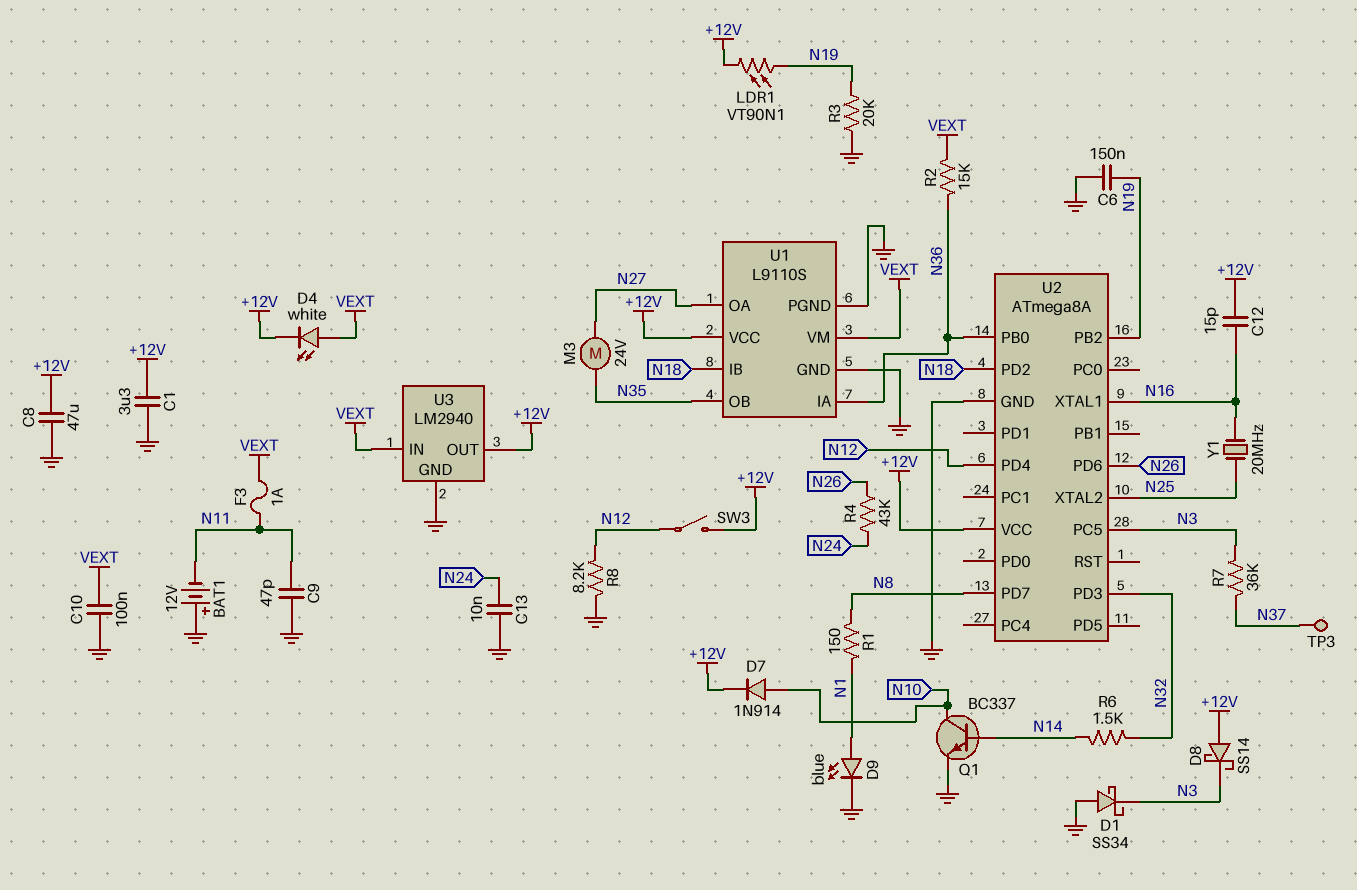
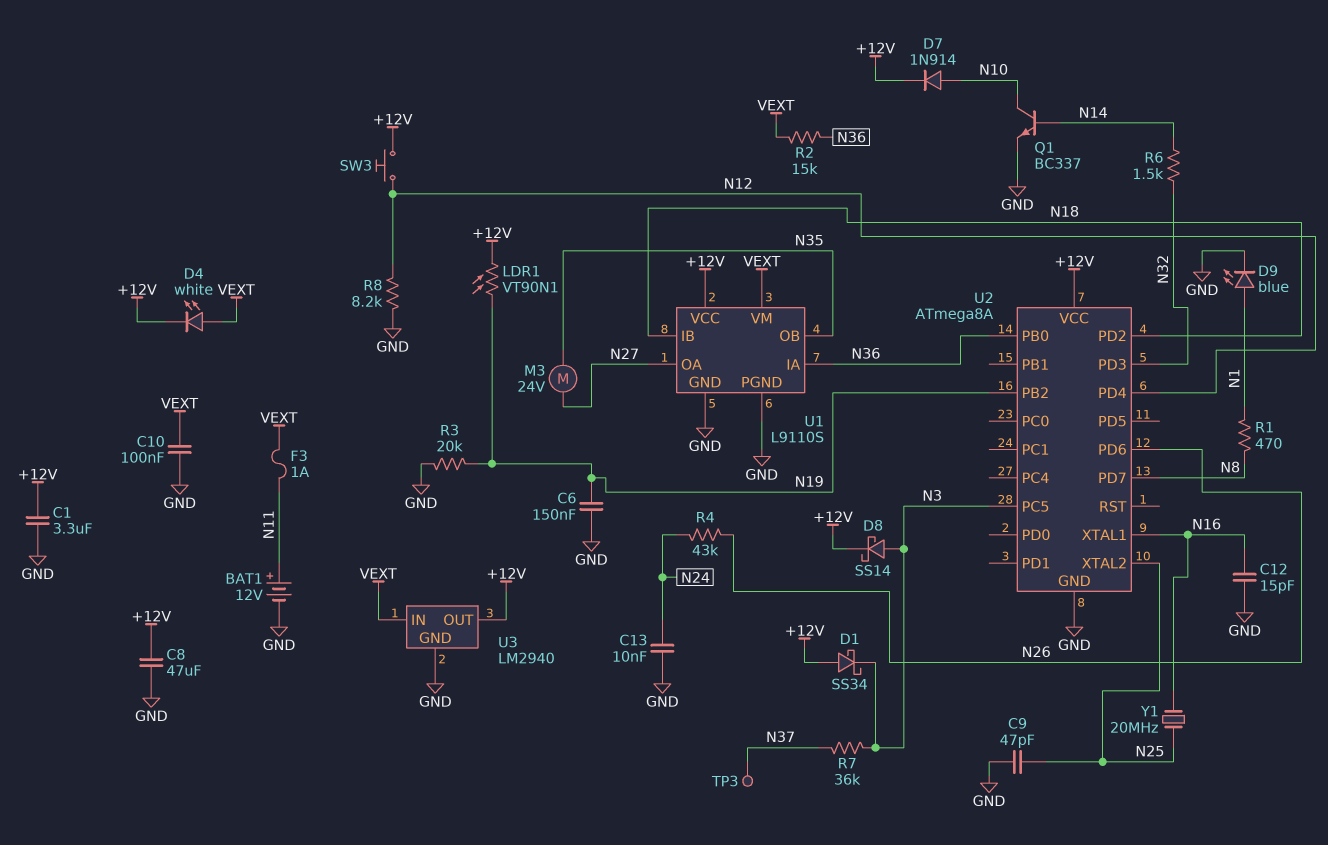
BAT1: 12V (plus GND, minus N11) -> 12V (plus N11, minus GND)
C9: 47pF (GND, N11) -> 47pF (GND, N25)
C12: 15pF (+12V, N16) -> 15pF (GND, N16)
D1: schottky SS34 (A GND, K N3) -> schottky SS34 (A +12V, K N3)
D8: schottky SS14 (A +12V, K N3) -> schottky SS14 (A N3, K +12V)
R1: 150 (N1, N8) -> 470 (N1, N8)
SW3: switch (+12V, N12) -> button (+12V, N12)

